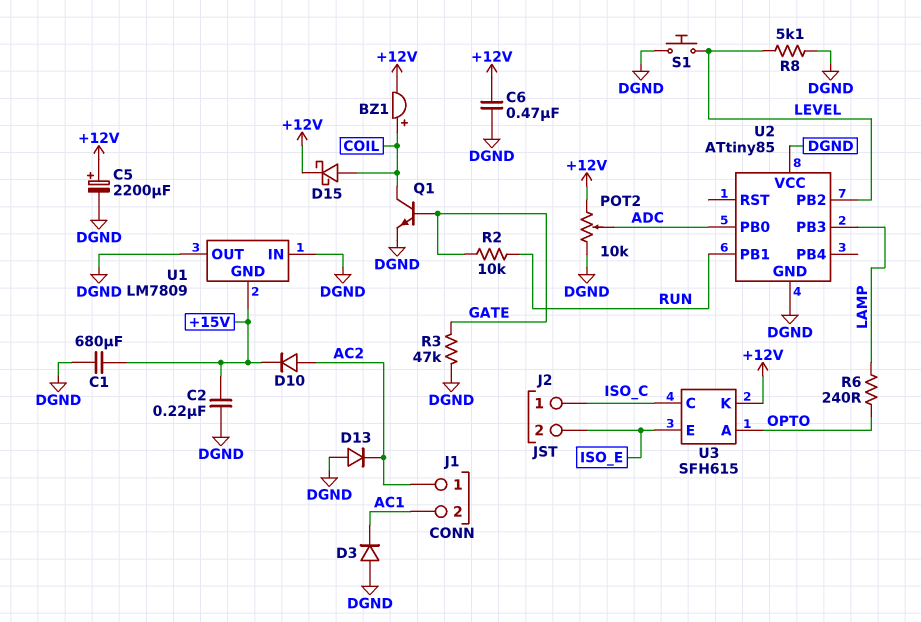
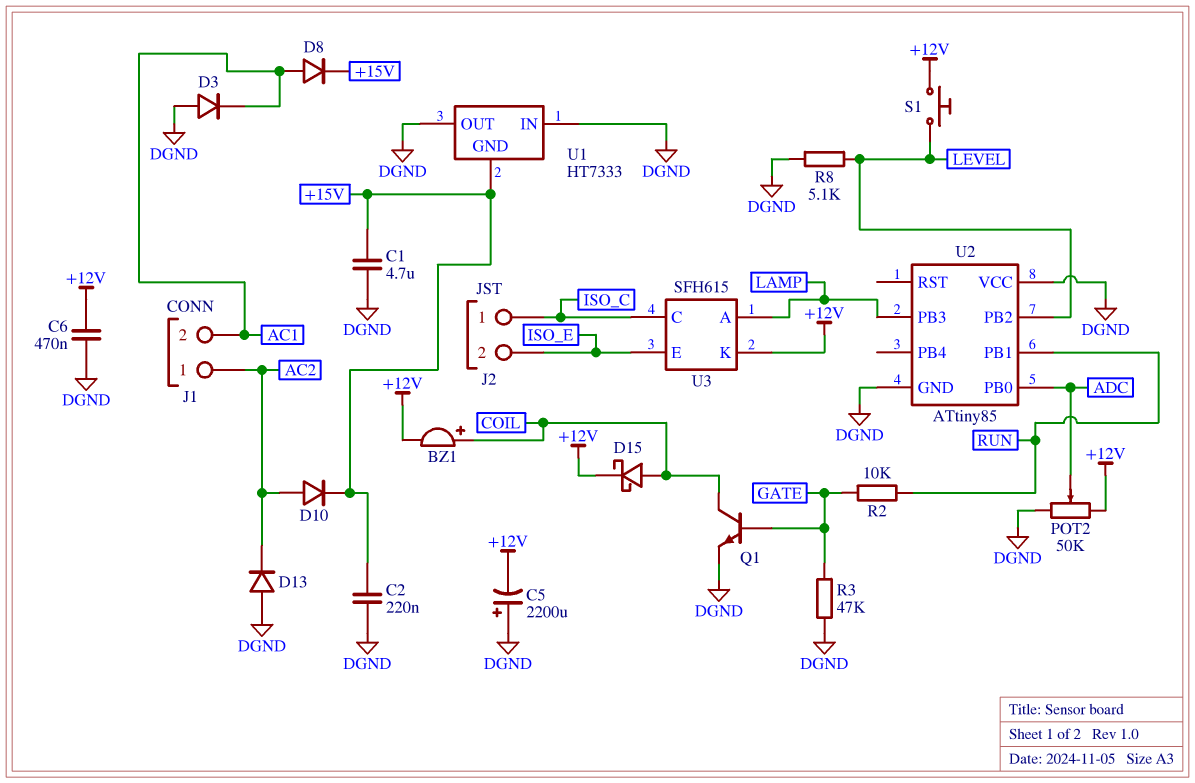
C1: 680uF (+15V, DGND) -> 4.7uF (+15V, DGND)
C5: 2200uF (plus +12V, minus DGND) -> 2200uF (plus DGND, minus +12V)
D8: none -> diode (A AC1, K +15V)
POT2: 10k (+12V, DGND, wiper ADC) -> 50k (+12V, DGND, wiper ADC)
R6: 240 (LAMP, OPTO) -> none
S1: button (DGND, LEVEL) -> button (+12V, LEVEL)
U1: LM7809 -> HT7333
U3 pin A: OPTO -> LAMP

